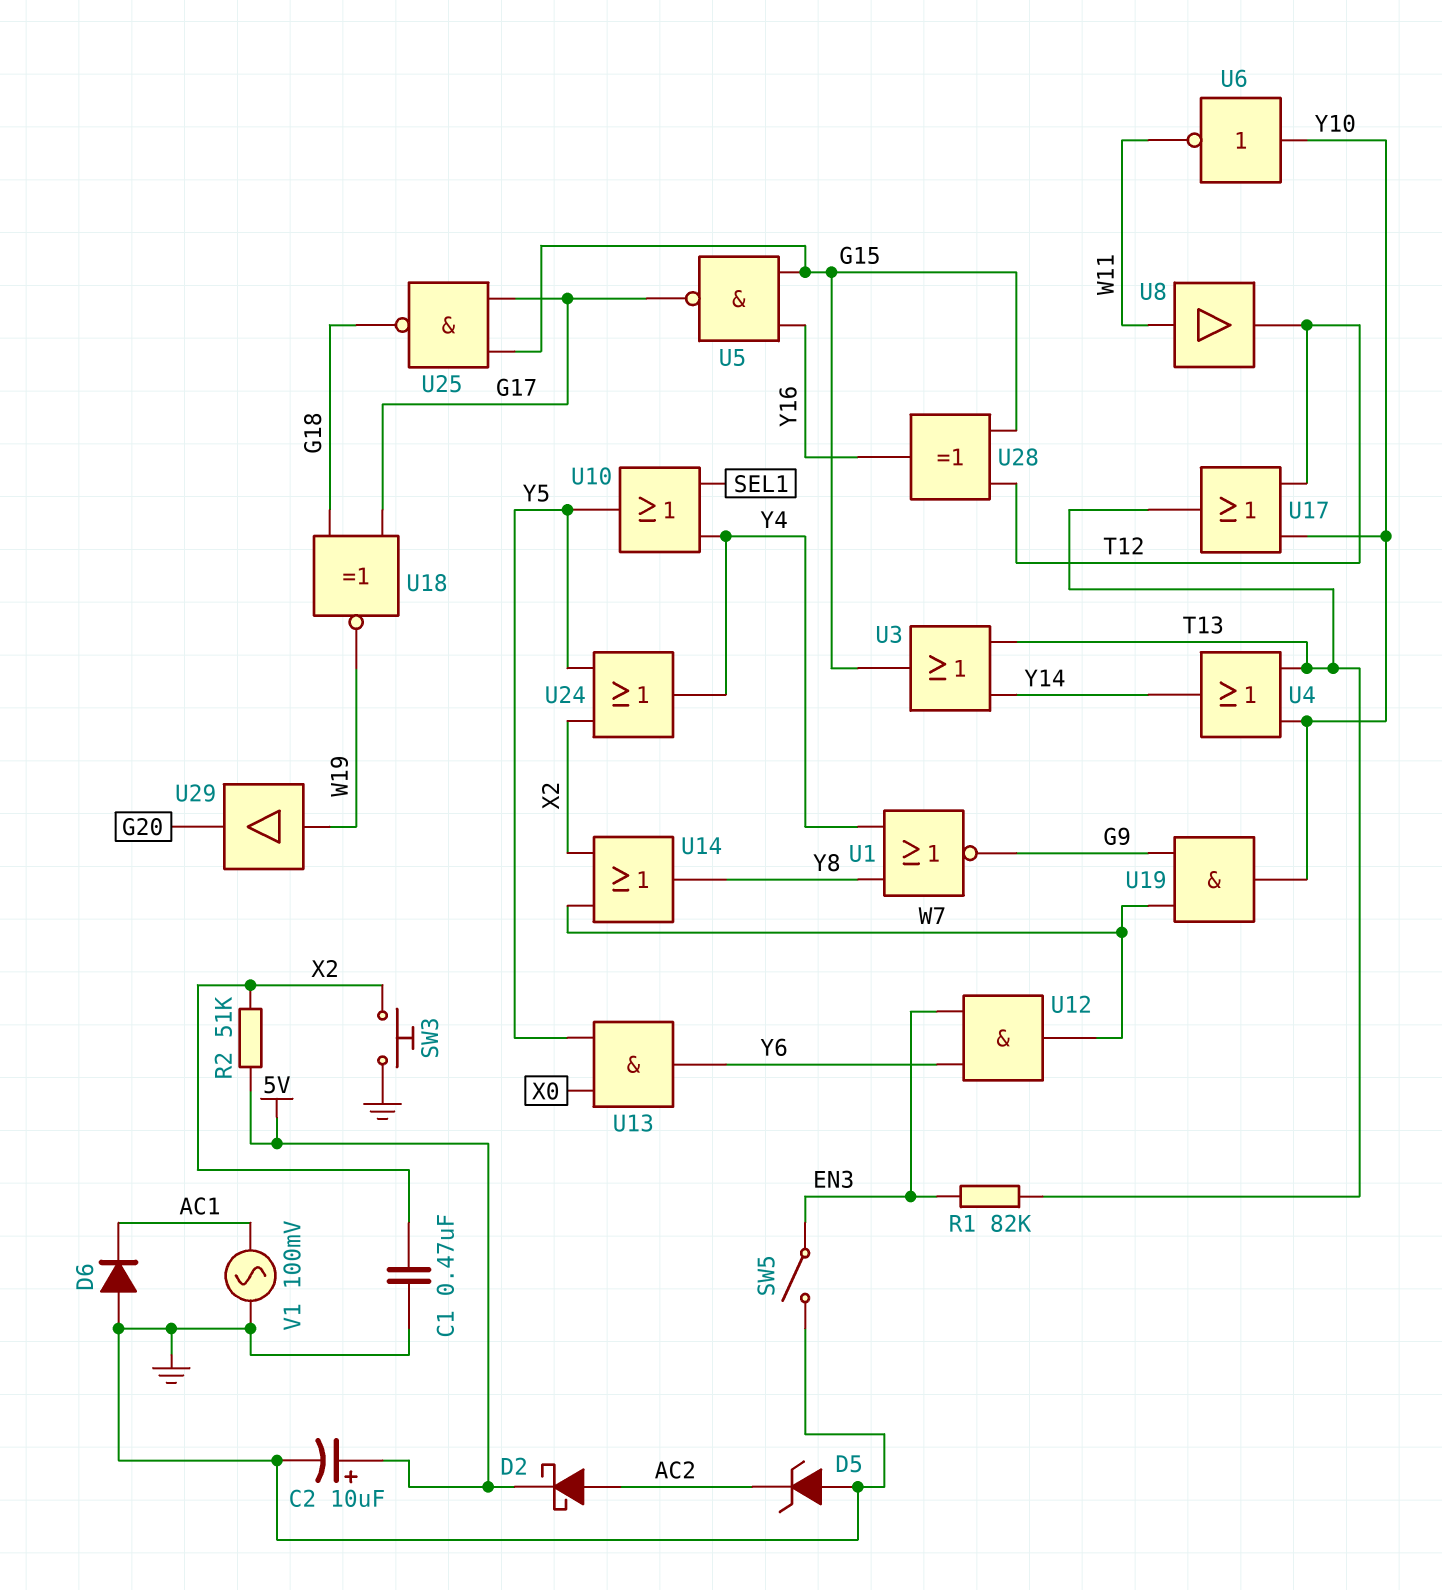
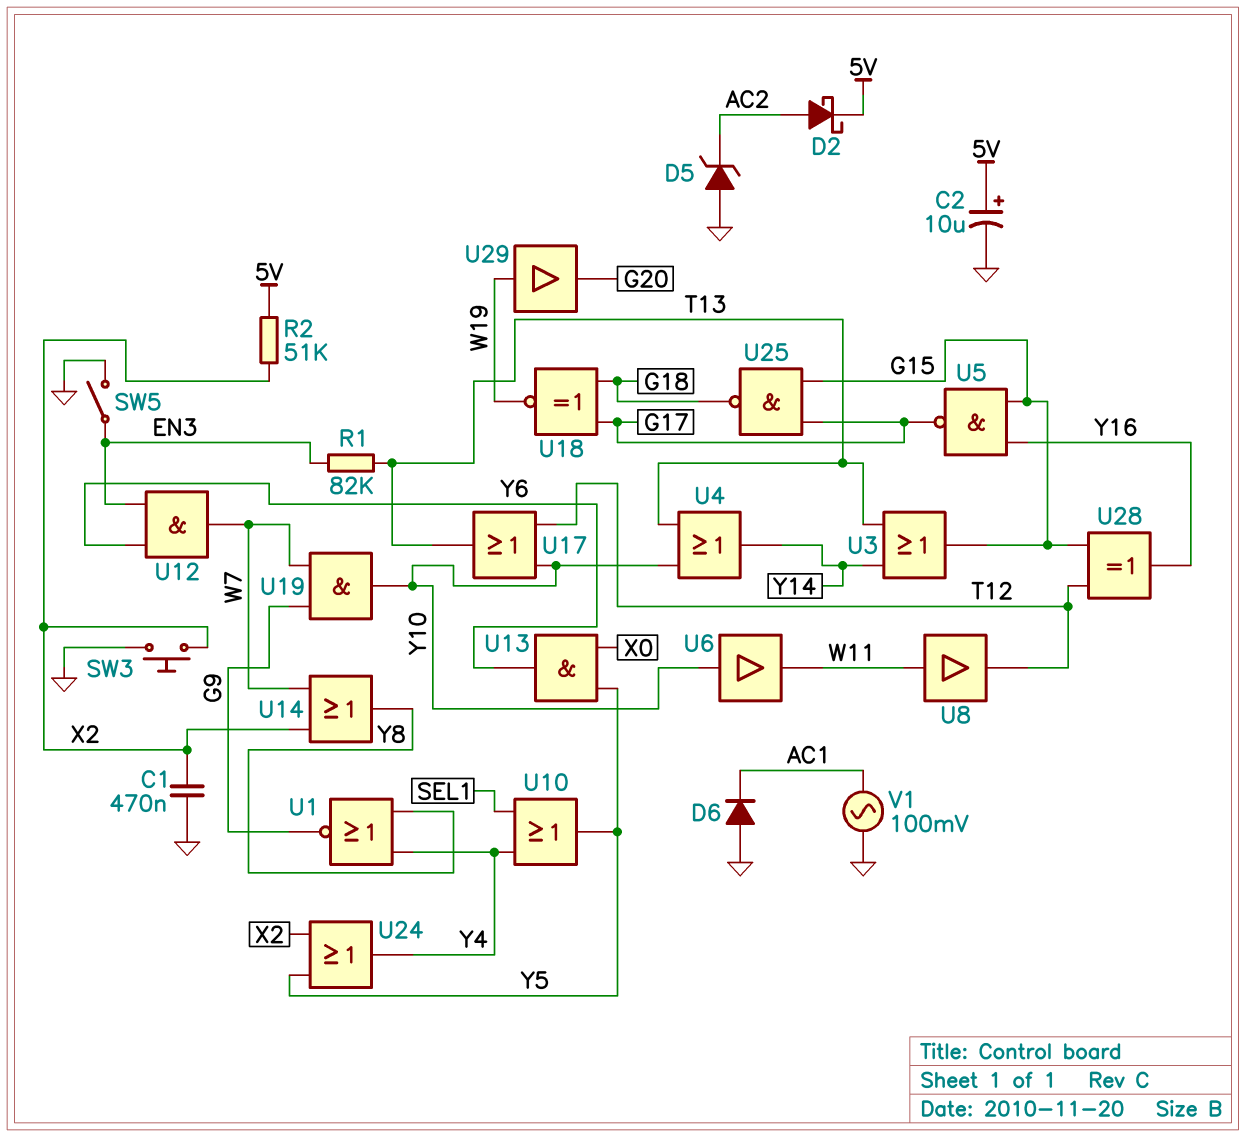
U6: NOT (in Y10, out W11) -> buffer (in Y10, out W11)

